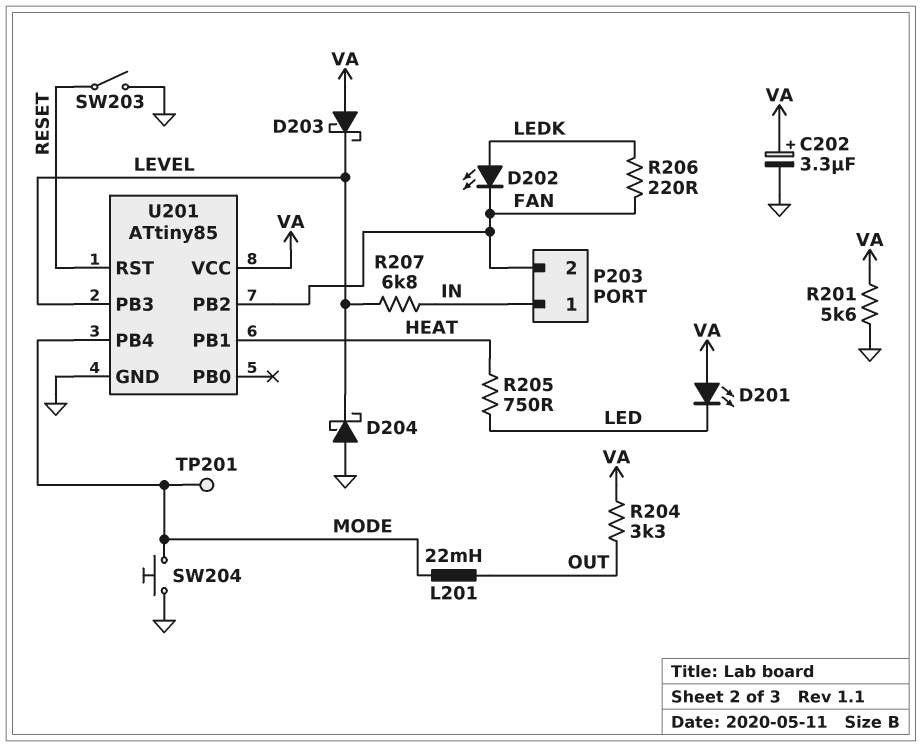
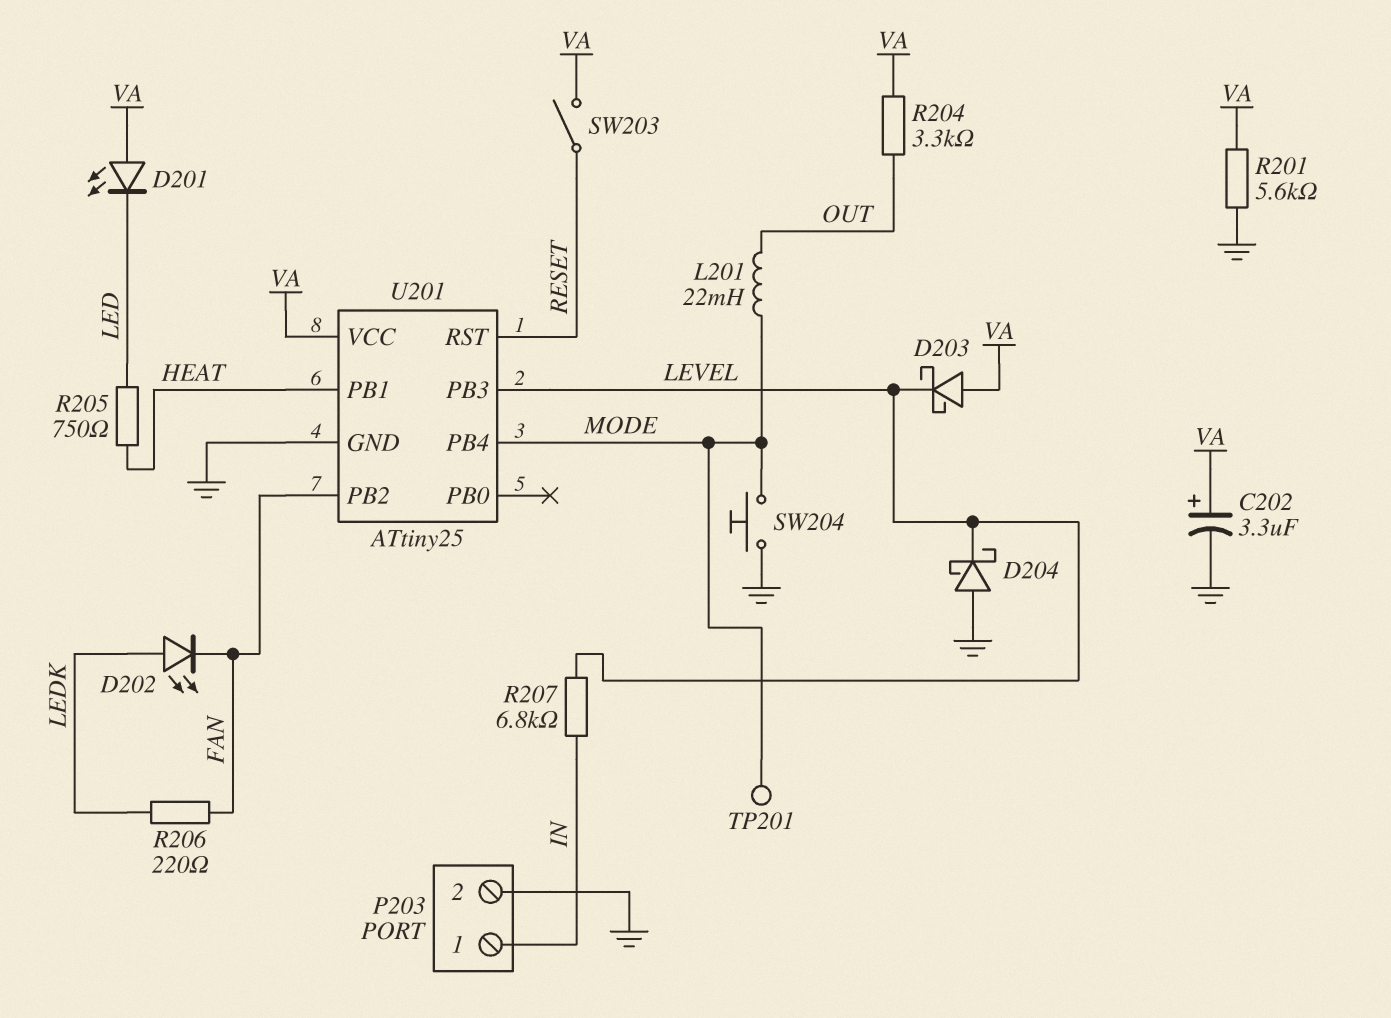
P203 pin 2: FAN -> GND
SW203: switch (GND, RESET) -> switch (RESET, VA)
U201: ATtiny85 -> ATtiny25

